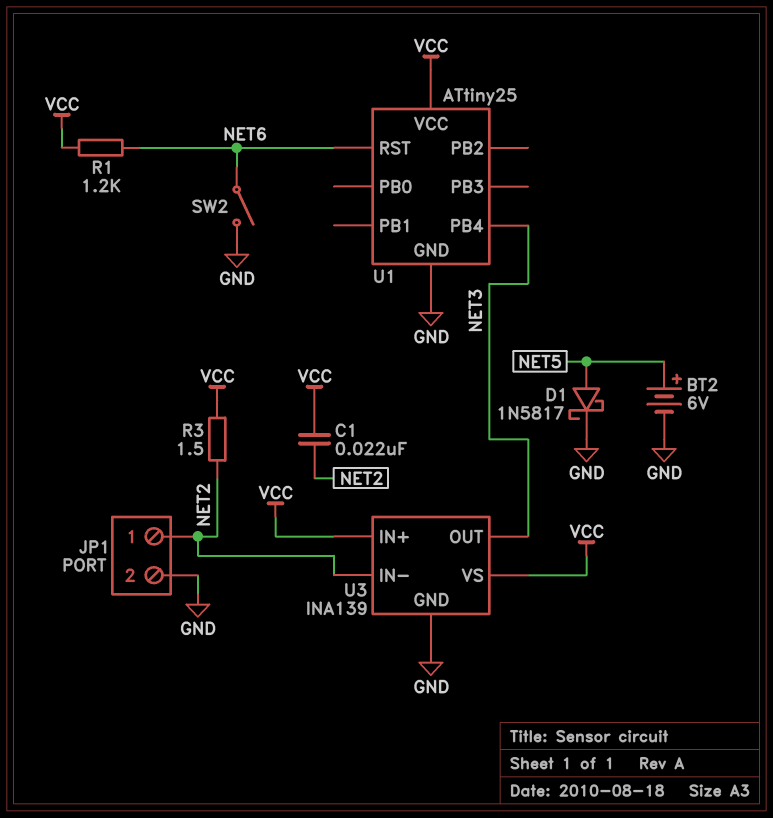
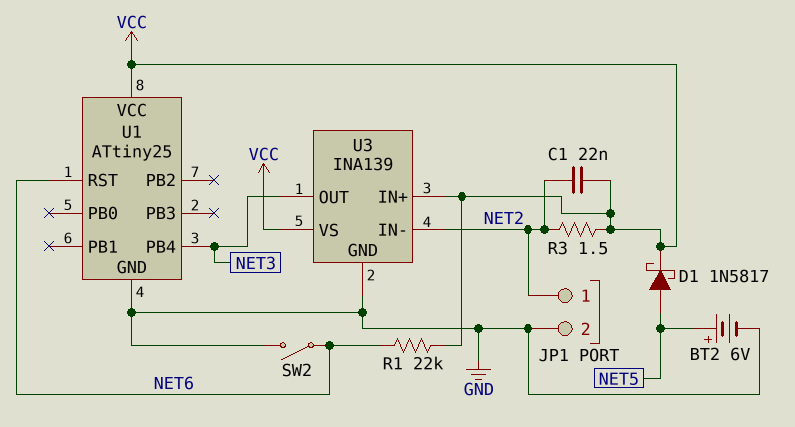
D1: schottky 1N5817 (A NET5, K GND) -> schottky 1N5817 (A NET5, K VCC)
R1: 1.2k (NET6, VCC) -> 22k (NET6, VCC)

